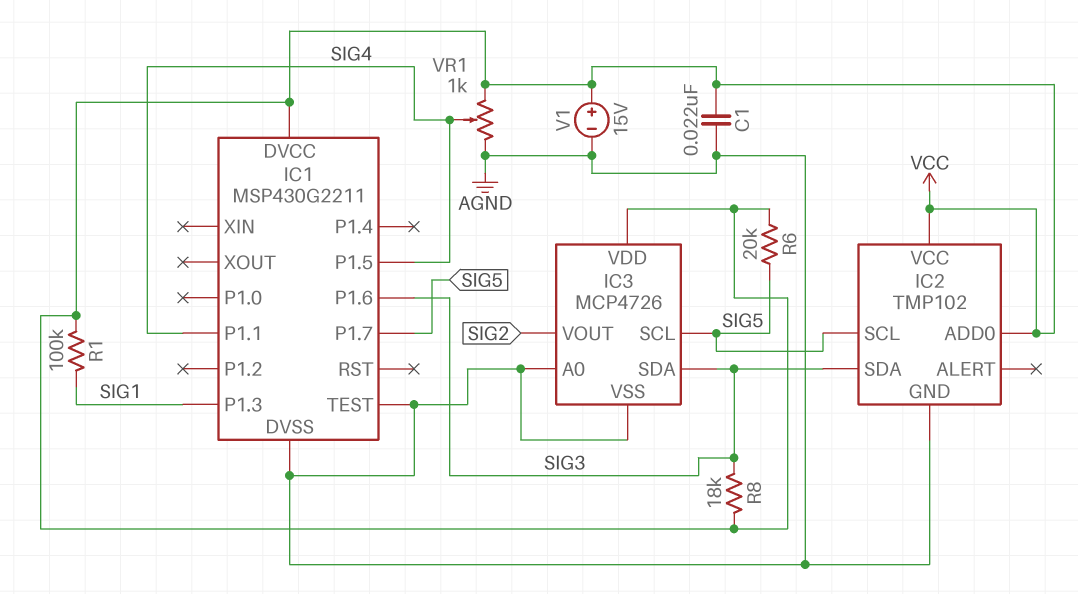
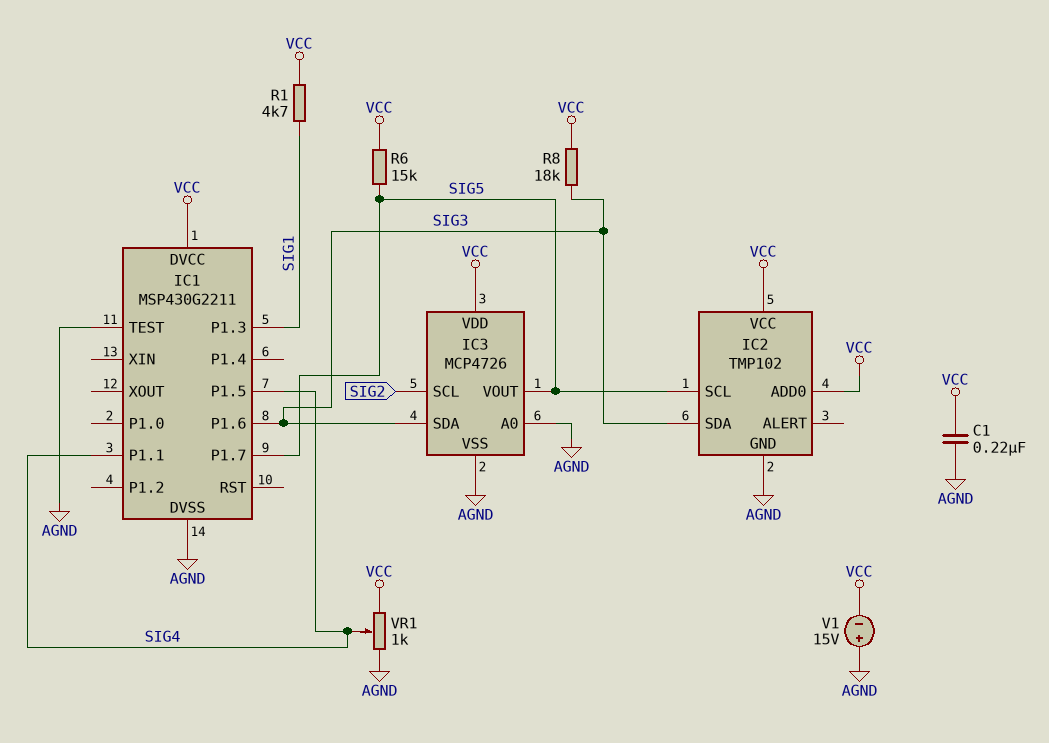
C1: 22nF (AGND, VCC) -> 220nF (AGND, VCC)
IC3 pin SCL: SIG5 -> SIG2
IC3 pin VOUT: SIG2 -> SIG5
R1: 100k (SIG1, VCC) -> 4.7k (SIG1, VCC)
R6: 20k (SIG5, VCC) -> 15k (SIG5, VCC)
V1: 15V (plus VCC, minus AGND) -> 15V (plus AGND, minus VCC)

